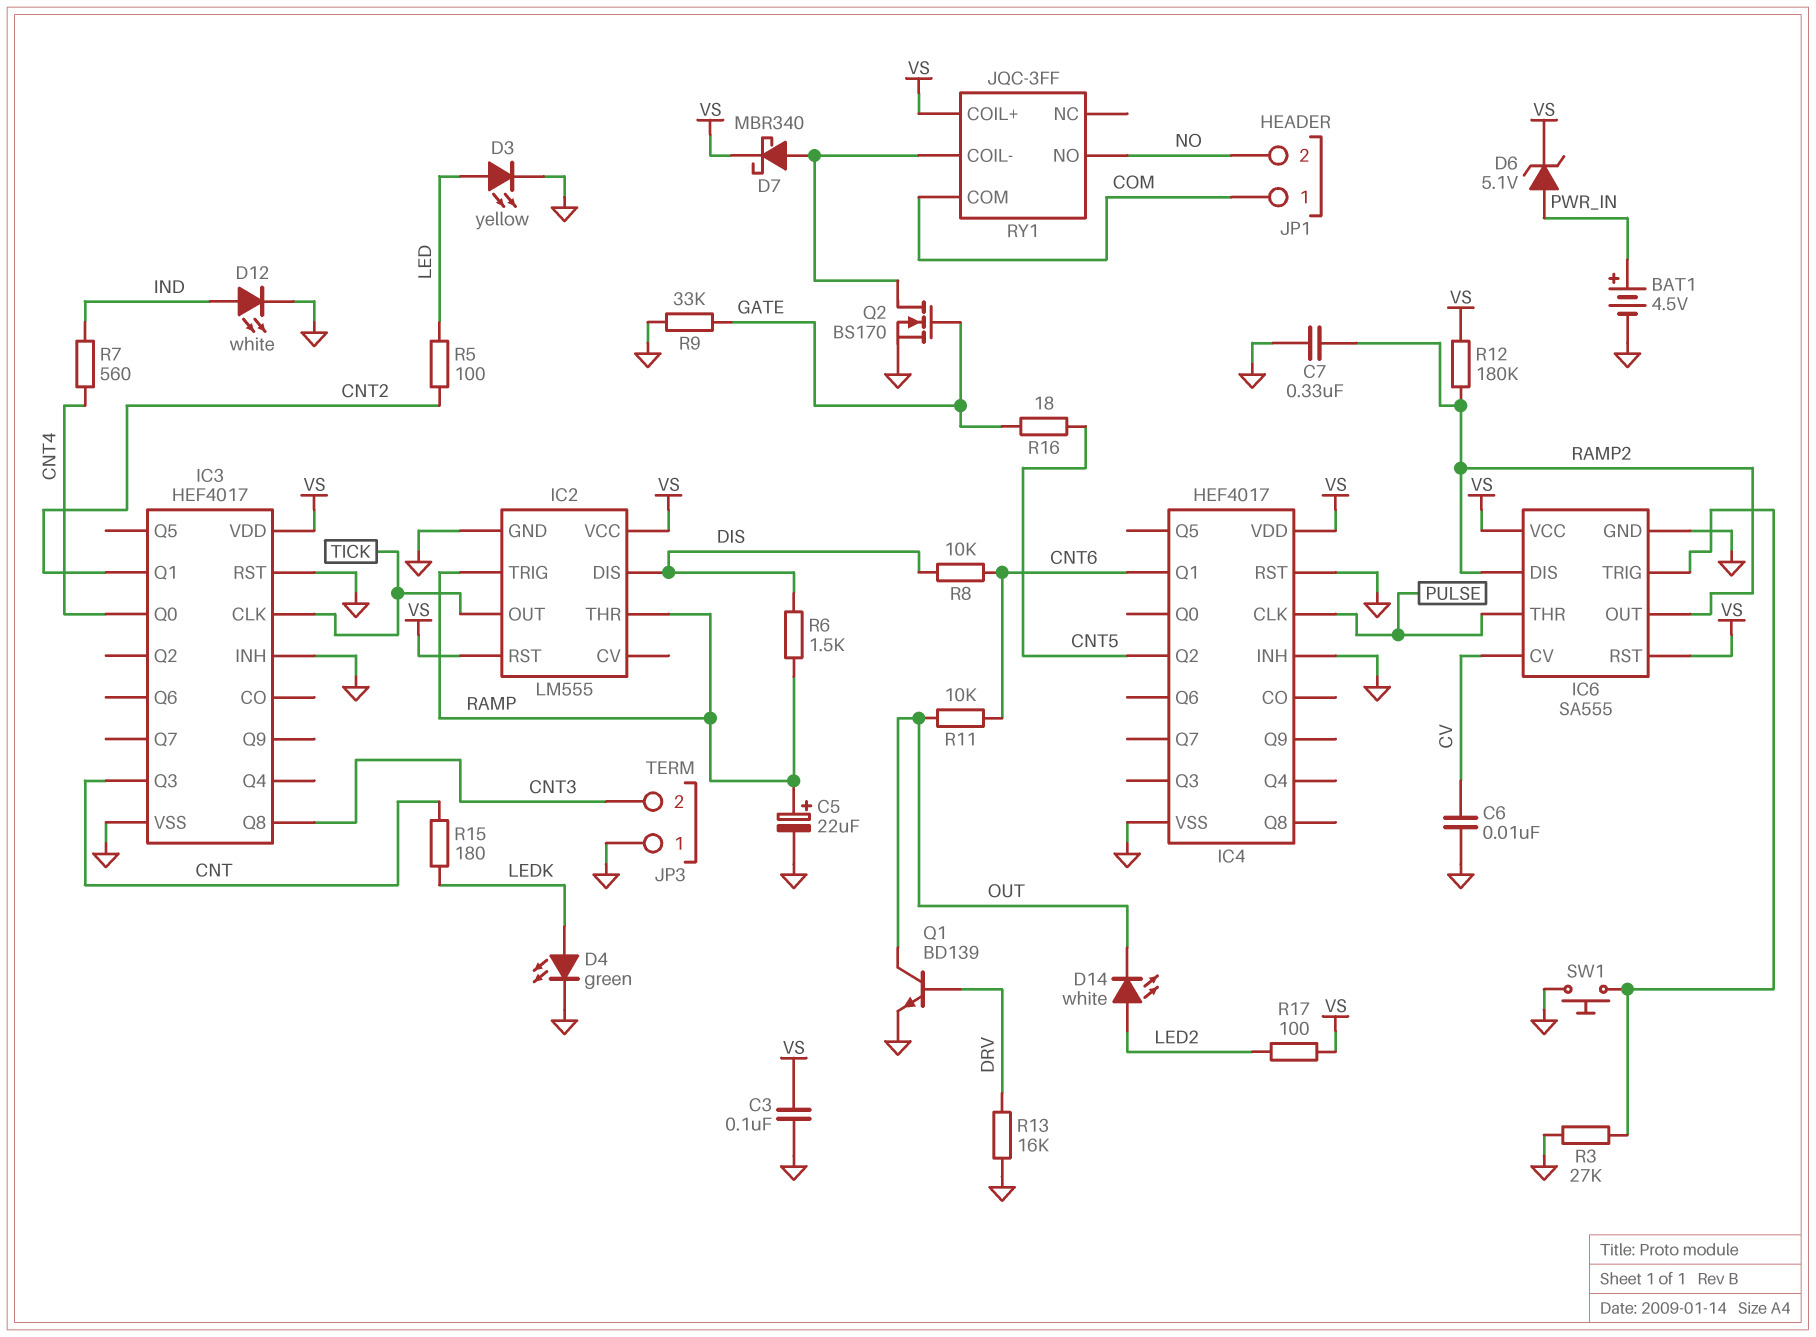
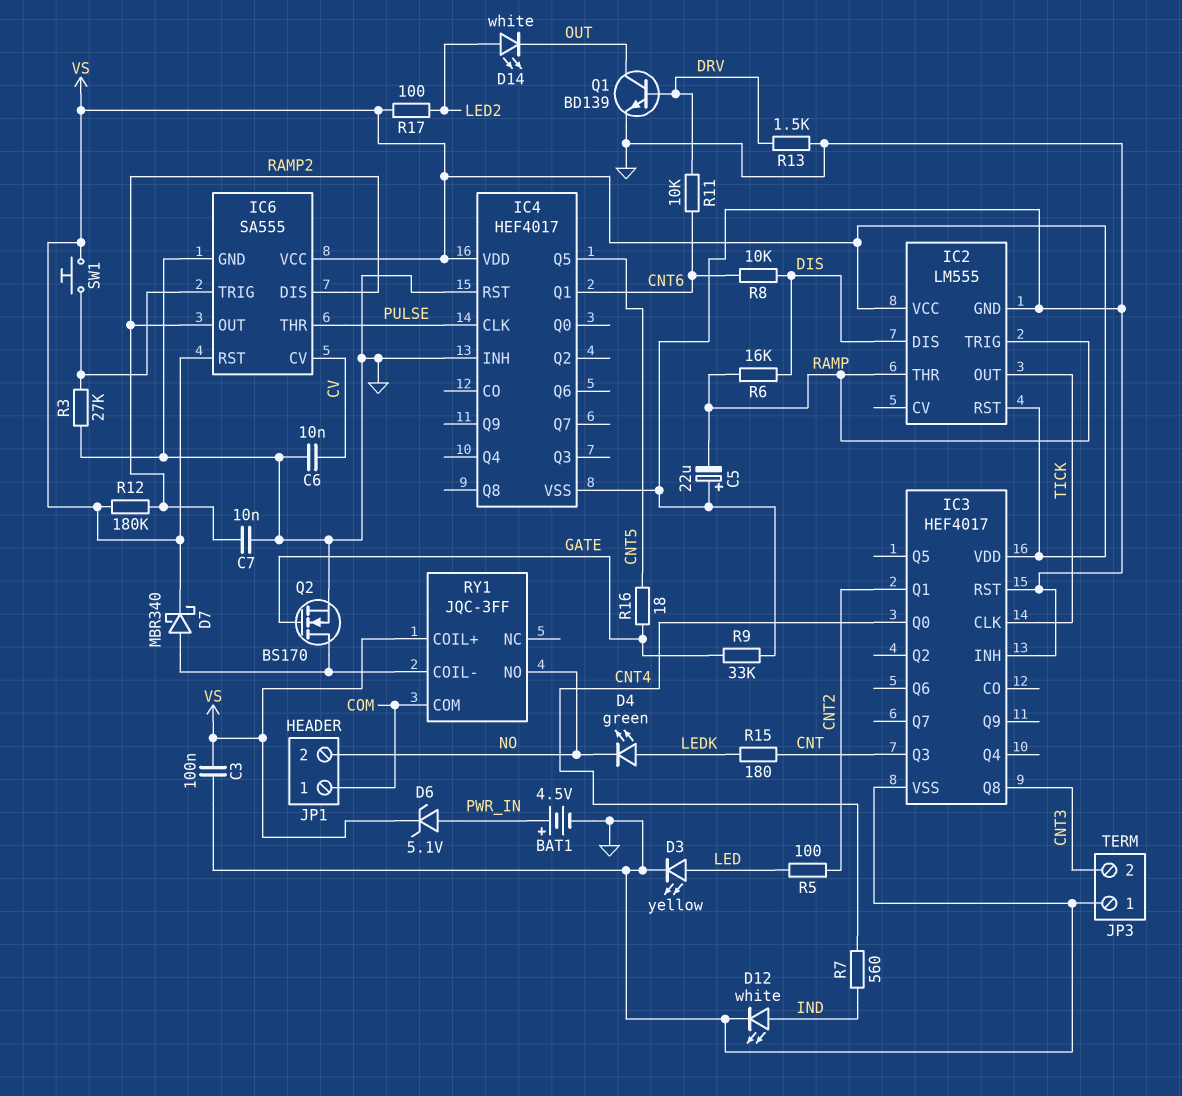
C5: 22uF (plus RAMP, minus GND) -> 22uF (plus GND, minus RAMP)
C7: 330nF (GND, RAMP2) -> 10nF (GND, RAMP2)
D4: LED green (A LEDK, K GND) -> LED green (A LEDK, K NO)
IC4 pin Q2: CNT5 -> none
IC4 pin Q5: none -> CNT5
R6: 1.5k (DIS, RAMP) -> 16k (DIS, RAMP)
R11: 10k (CNT6, OUT) -> 10k (CNT6, DRV)
R13: 16k (DRV, GND) -> 1.5k (DRV, GND)
SW1: button (GND, IC6/TRIG) -> button (IC6/TRIG, VS)

